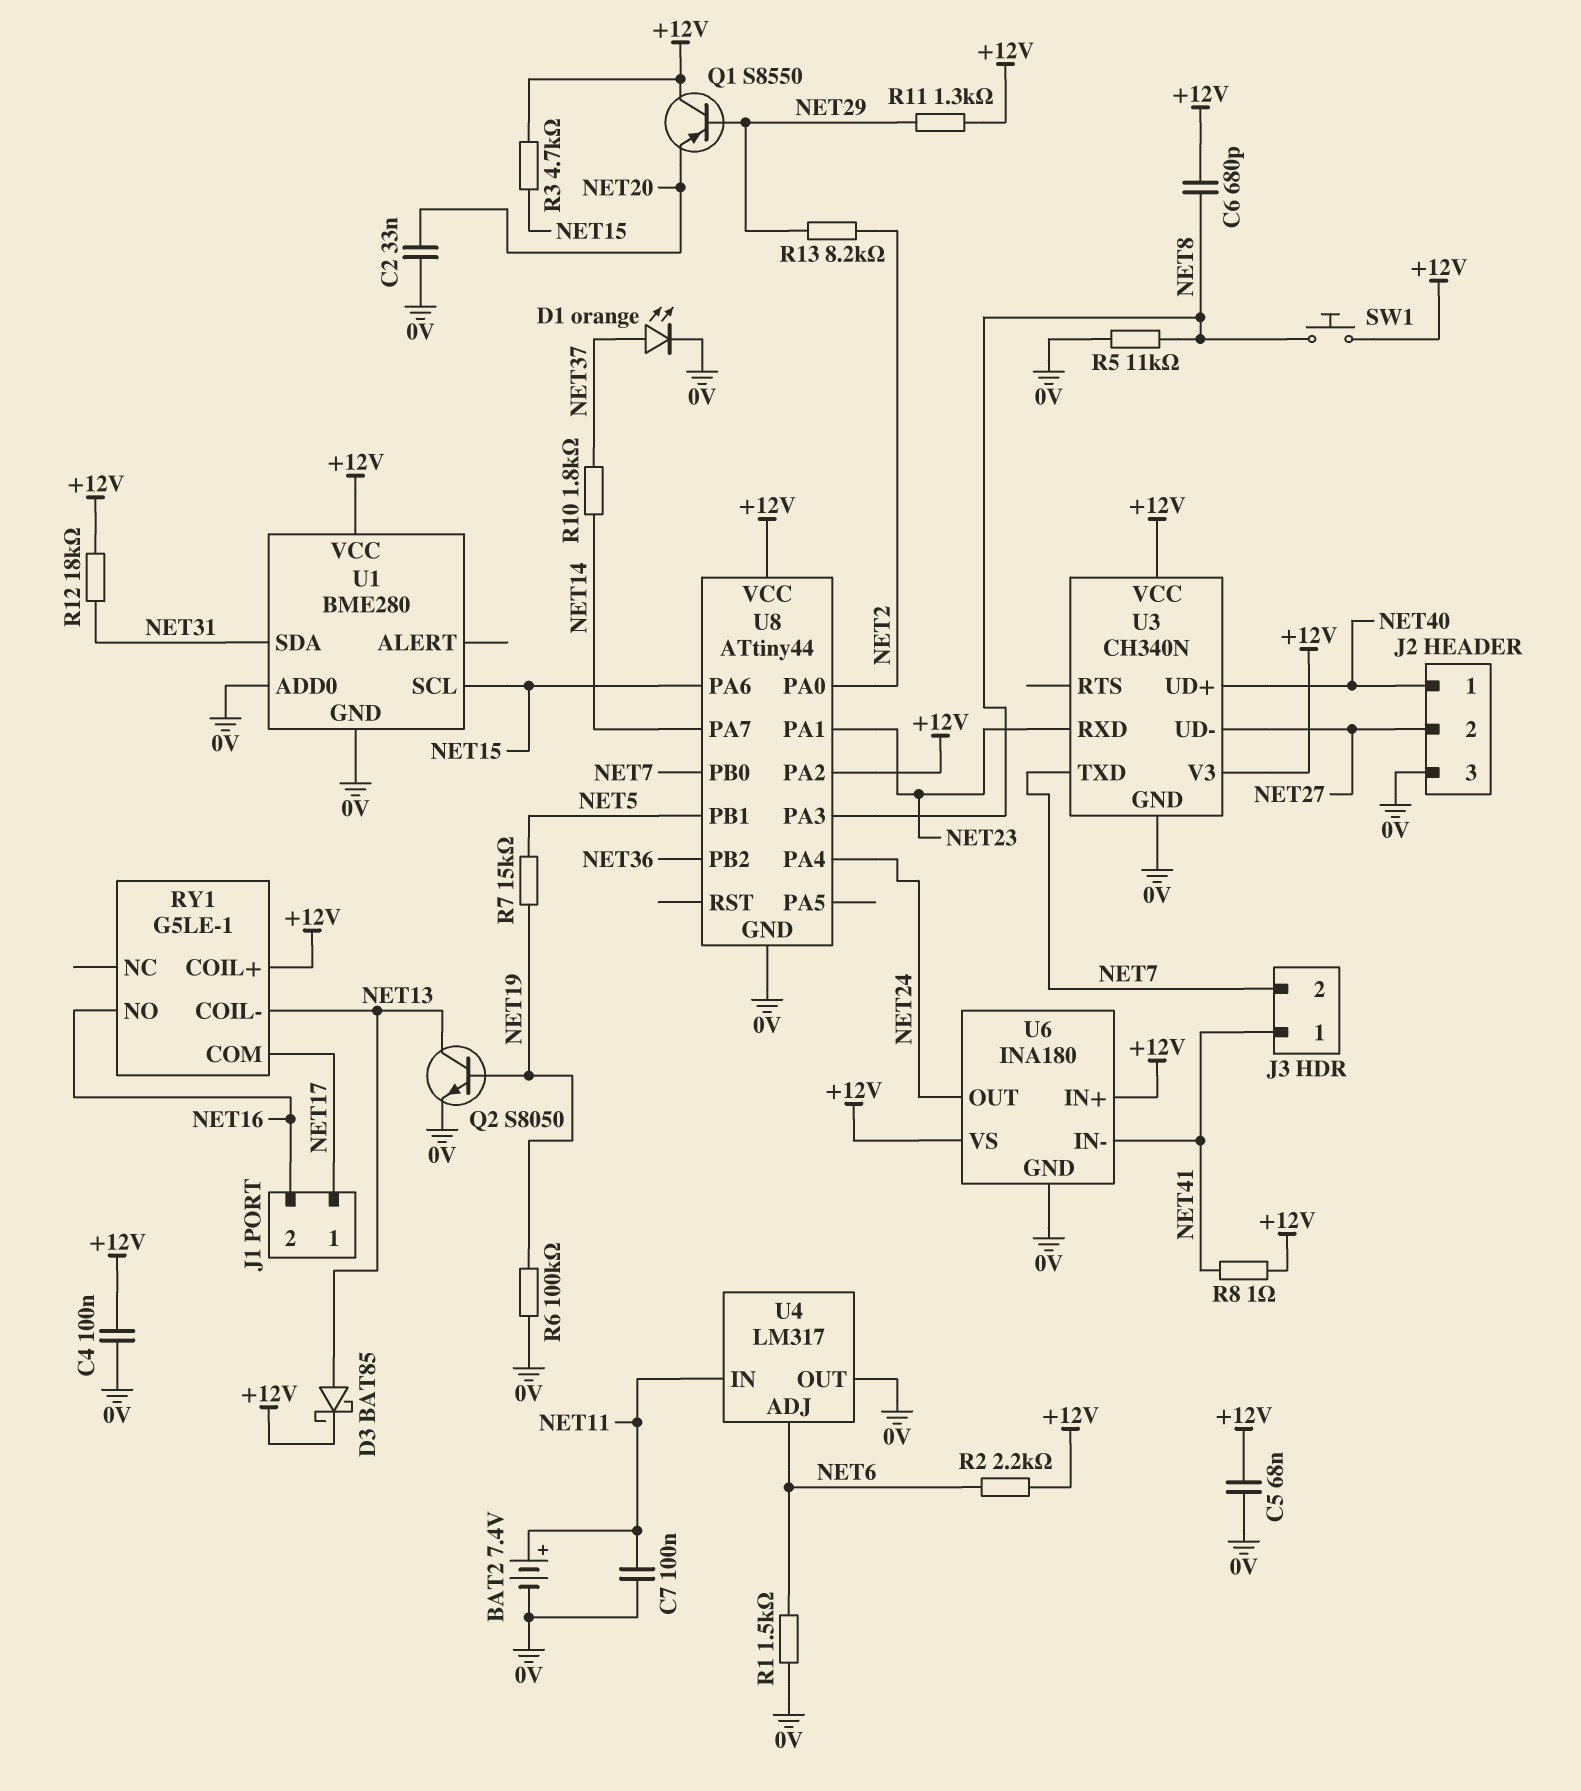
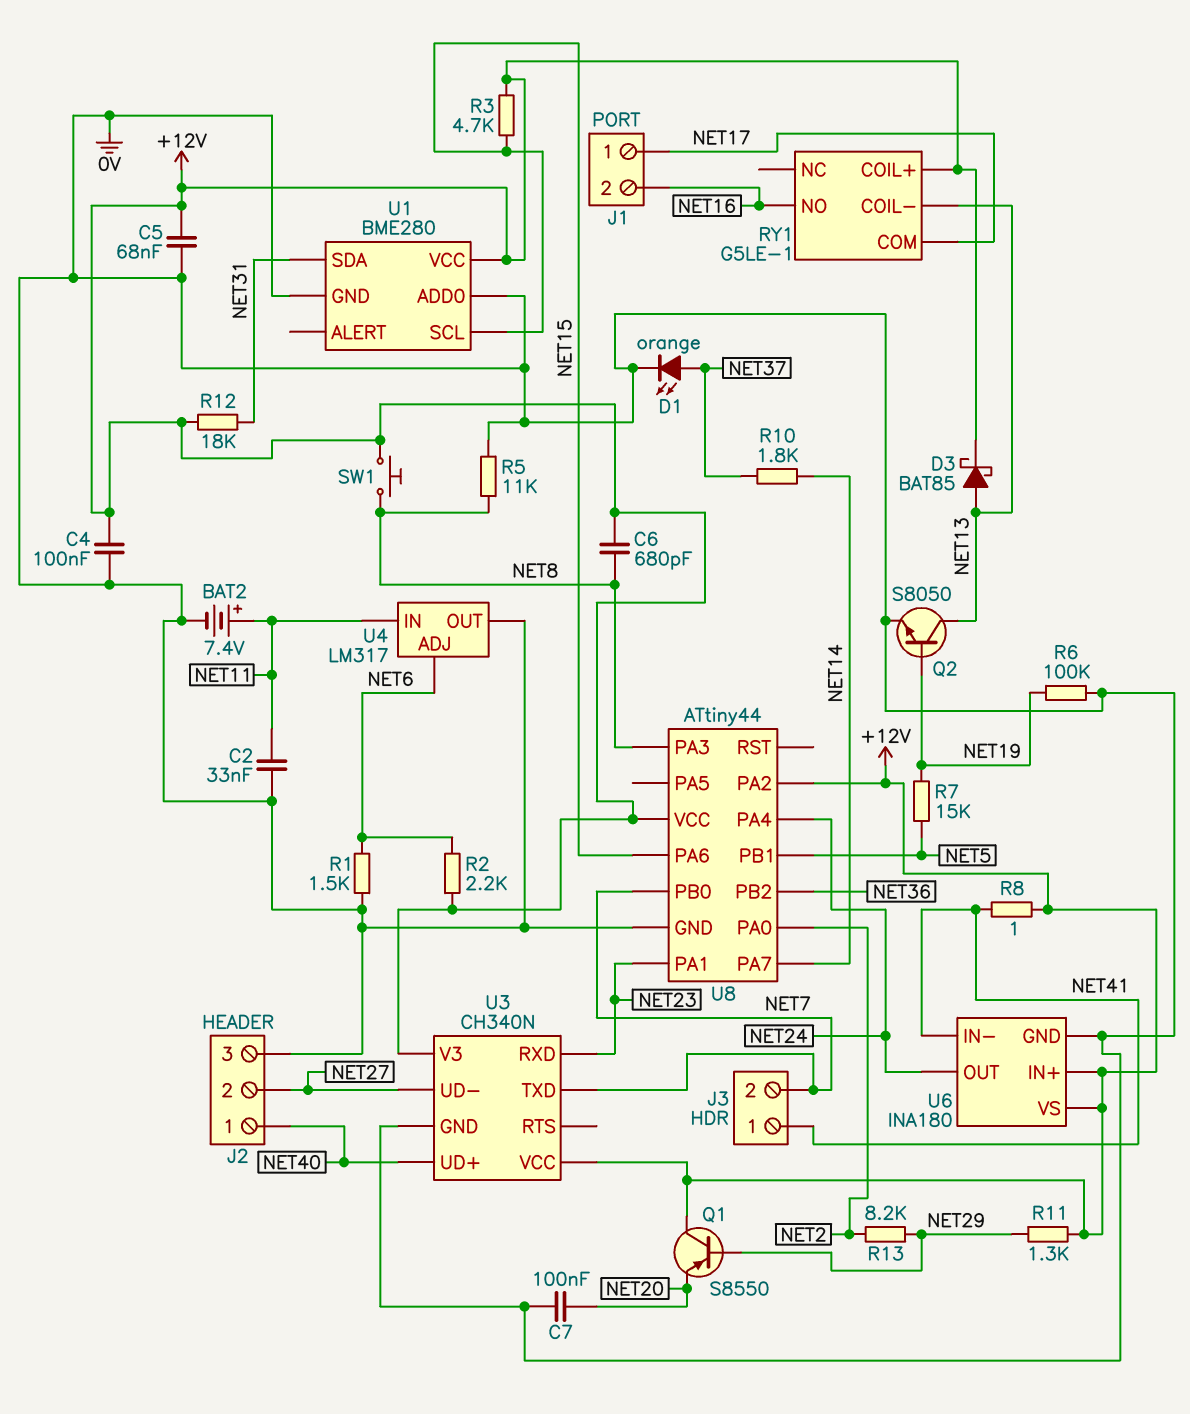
C2: 33nF (0V, NET20) -> 33nF (0V, NET11)
C7: 100nF (0V, NET11) -> 100nF (0V, NET20)

